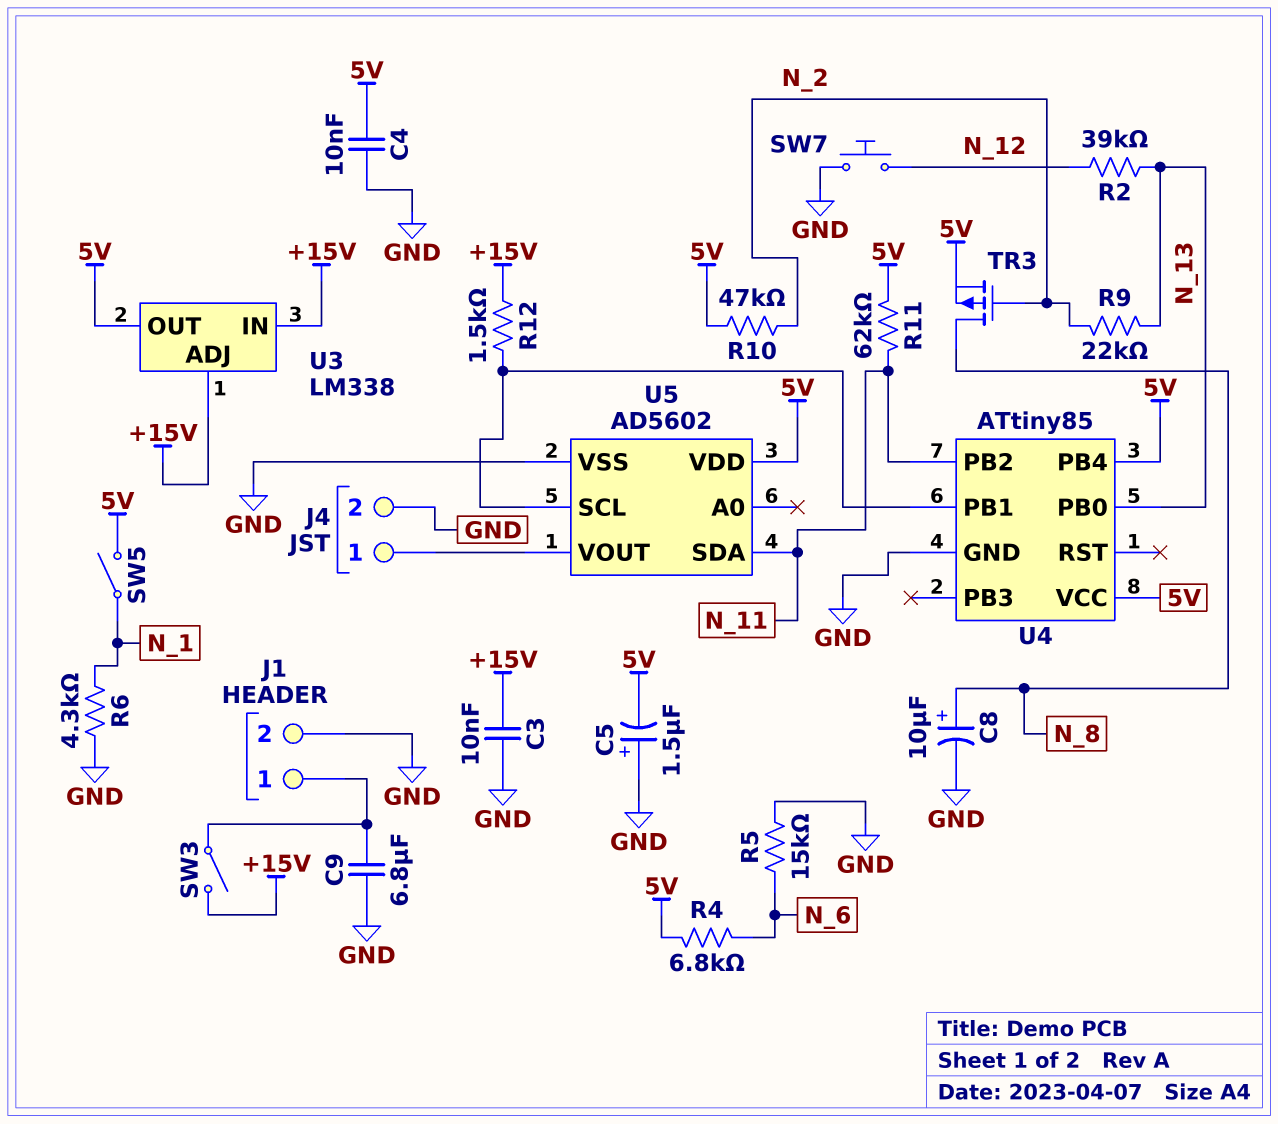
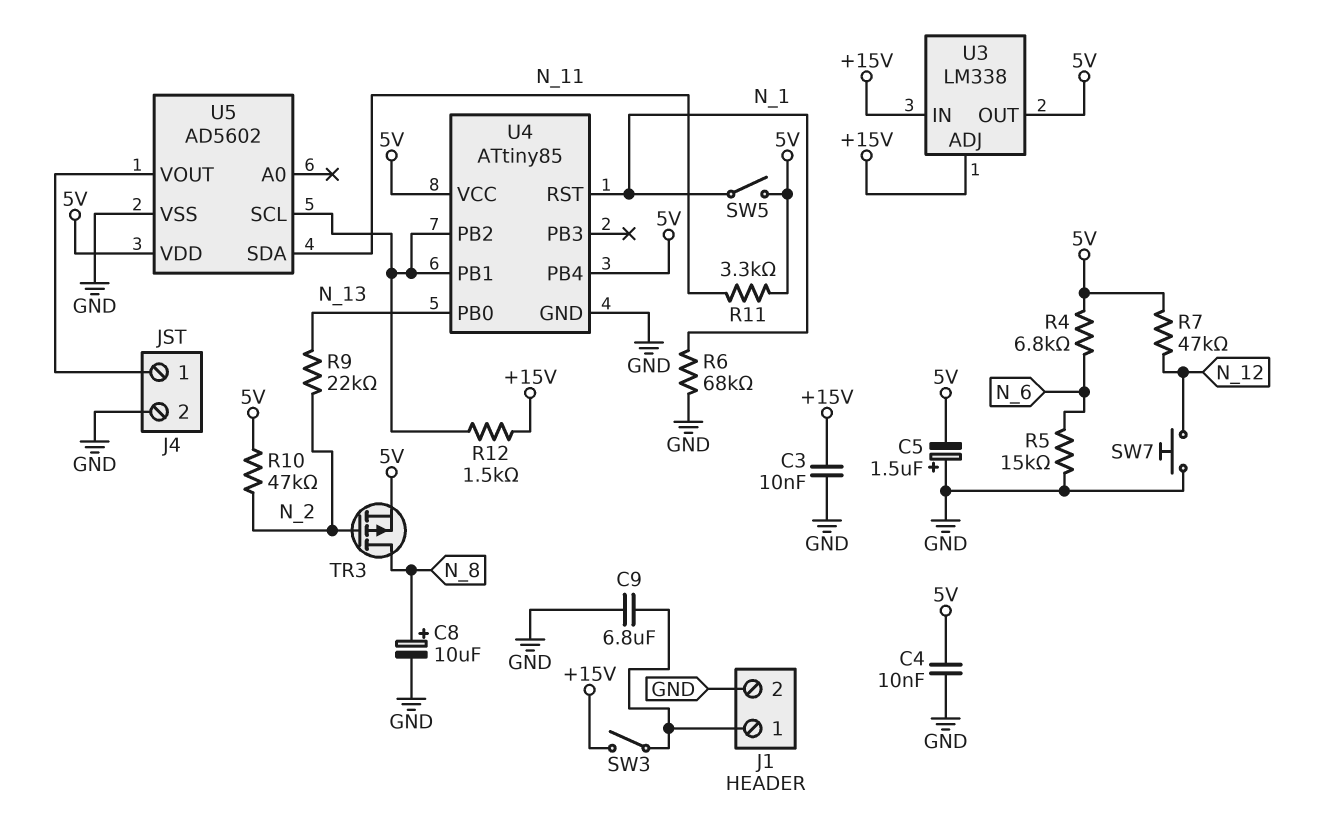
R2: 39k (N_12, N_13) -> none
R6: 4.3k (GND, N_1) -> 68k (GND, N_1)
R7: none -> 47k (5V, N_12)
R11: 62k (5V, N_11) -> 3.3k (5V, N_11)
U4 pin PB2: N_11 -> U4/PB1
U4 pin RST: none -> N_1

